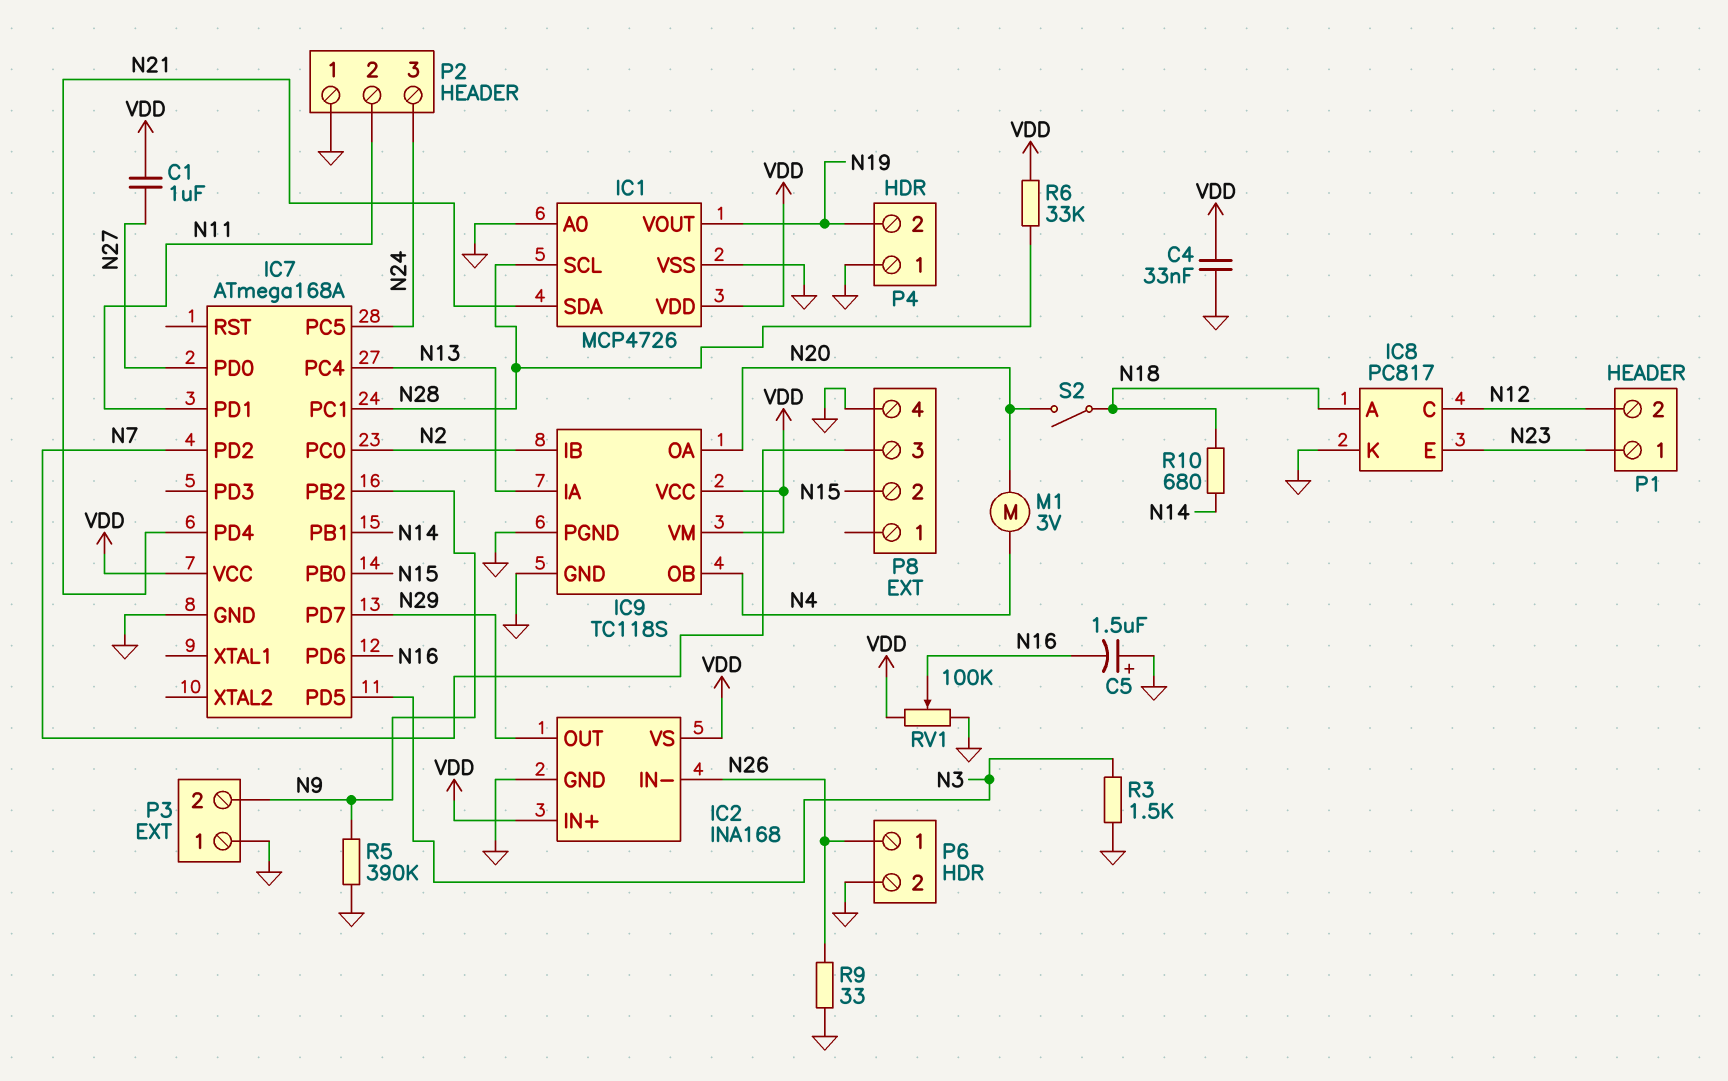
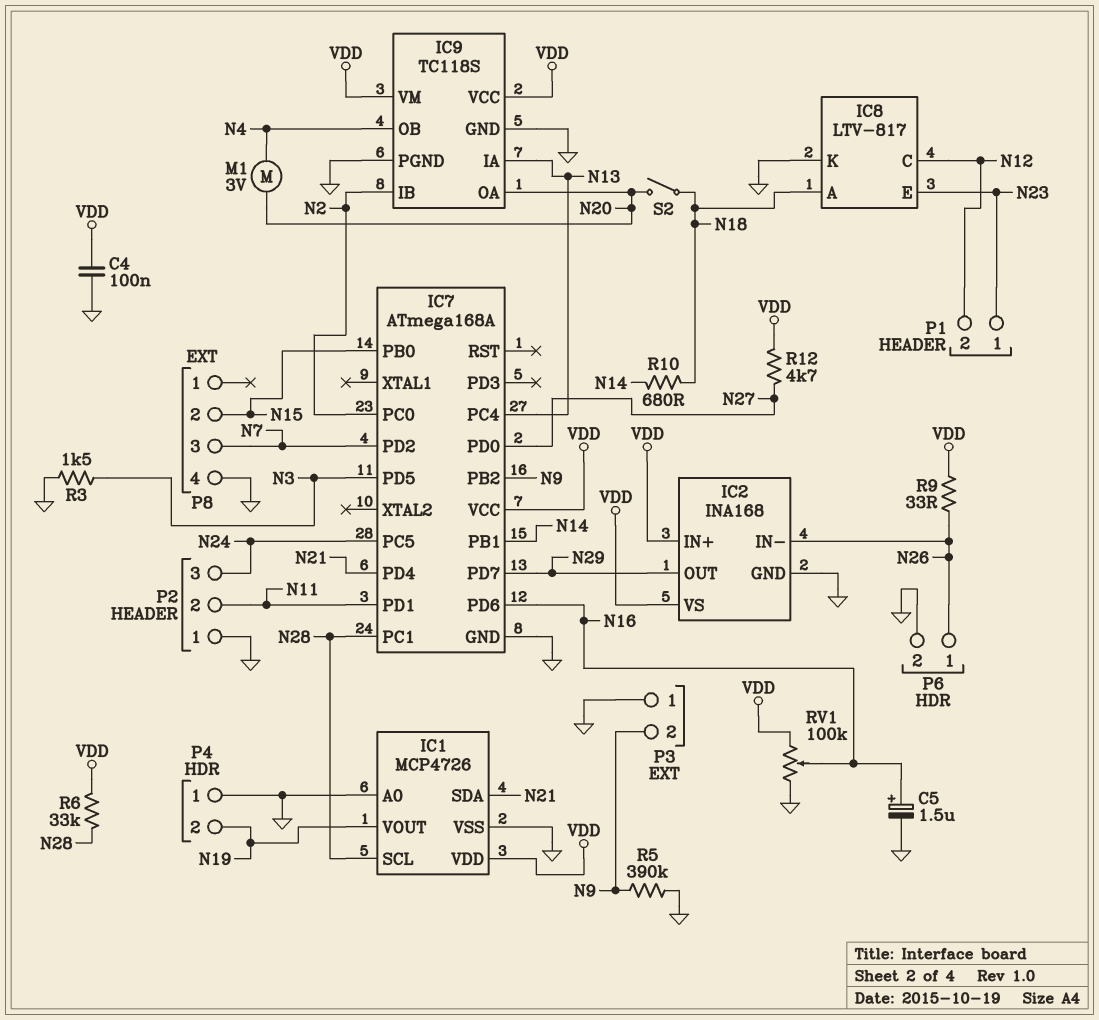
C1: 1uF (N27, VDD) -> none
C4: 33nF (GND, VDD) -> 100nF (GND, VDD)
C5: 1.5uF (plus GND, minus N16) -> 1.5uF (plus N16, minus GND)
IC8: PC817 -> LTV-817
R9: 33 (GND, N26) -> 33 (N26, VDD)
R12: none -> 4.7k (N27, VDD)

